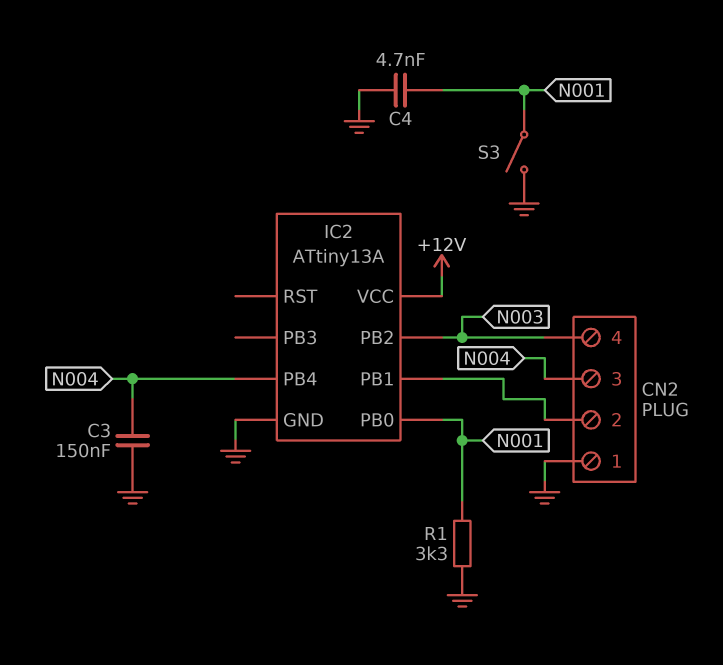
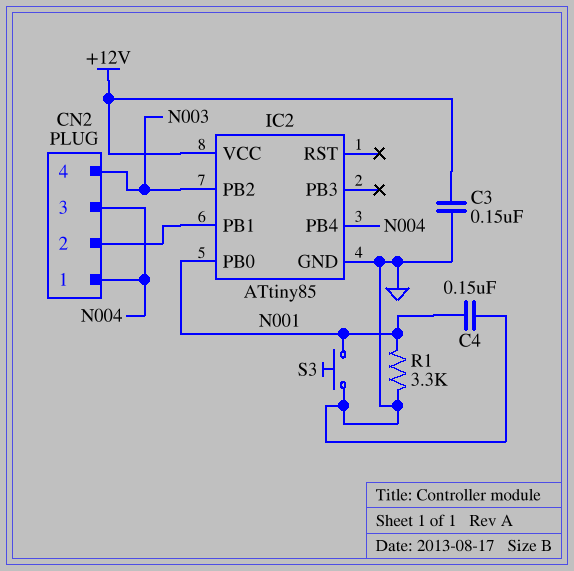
C3: 150nF (GND, N004) -> 150nF (+12V, GND)
C4: 4.7nF (GND, N001) -> 150nF (GND, N001)
CN2 pin 1: GND -> N004
IC2: ATtiny13A -> ATtiny85
S3: switch (GND, N001) -> button (GND, N001)

